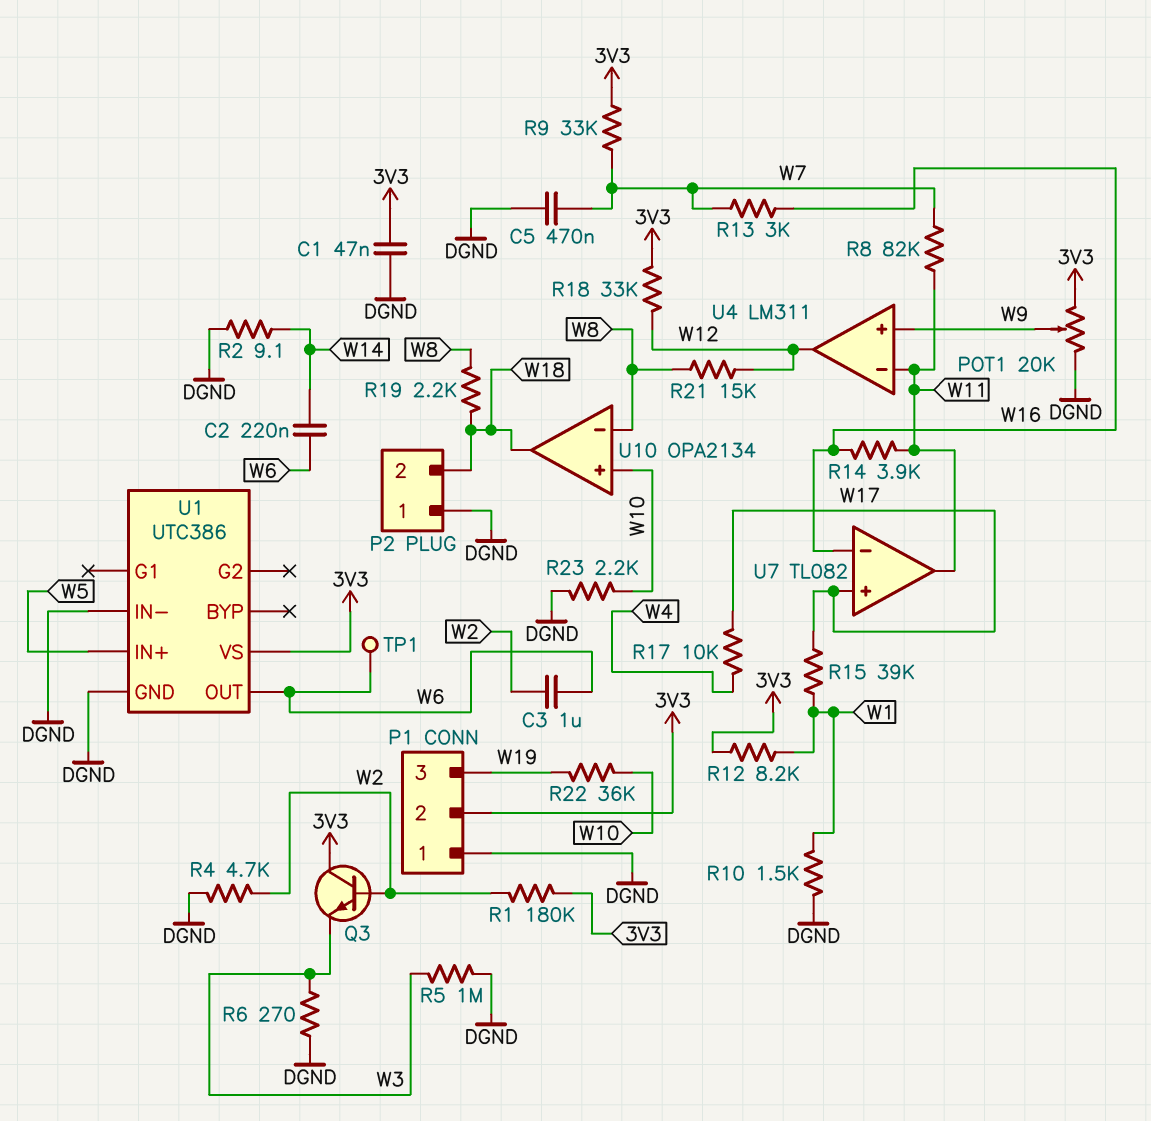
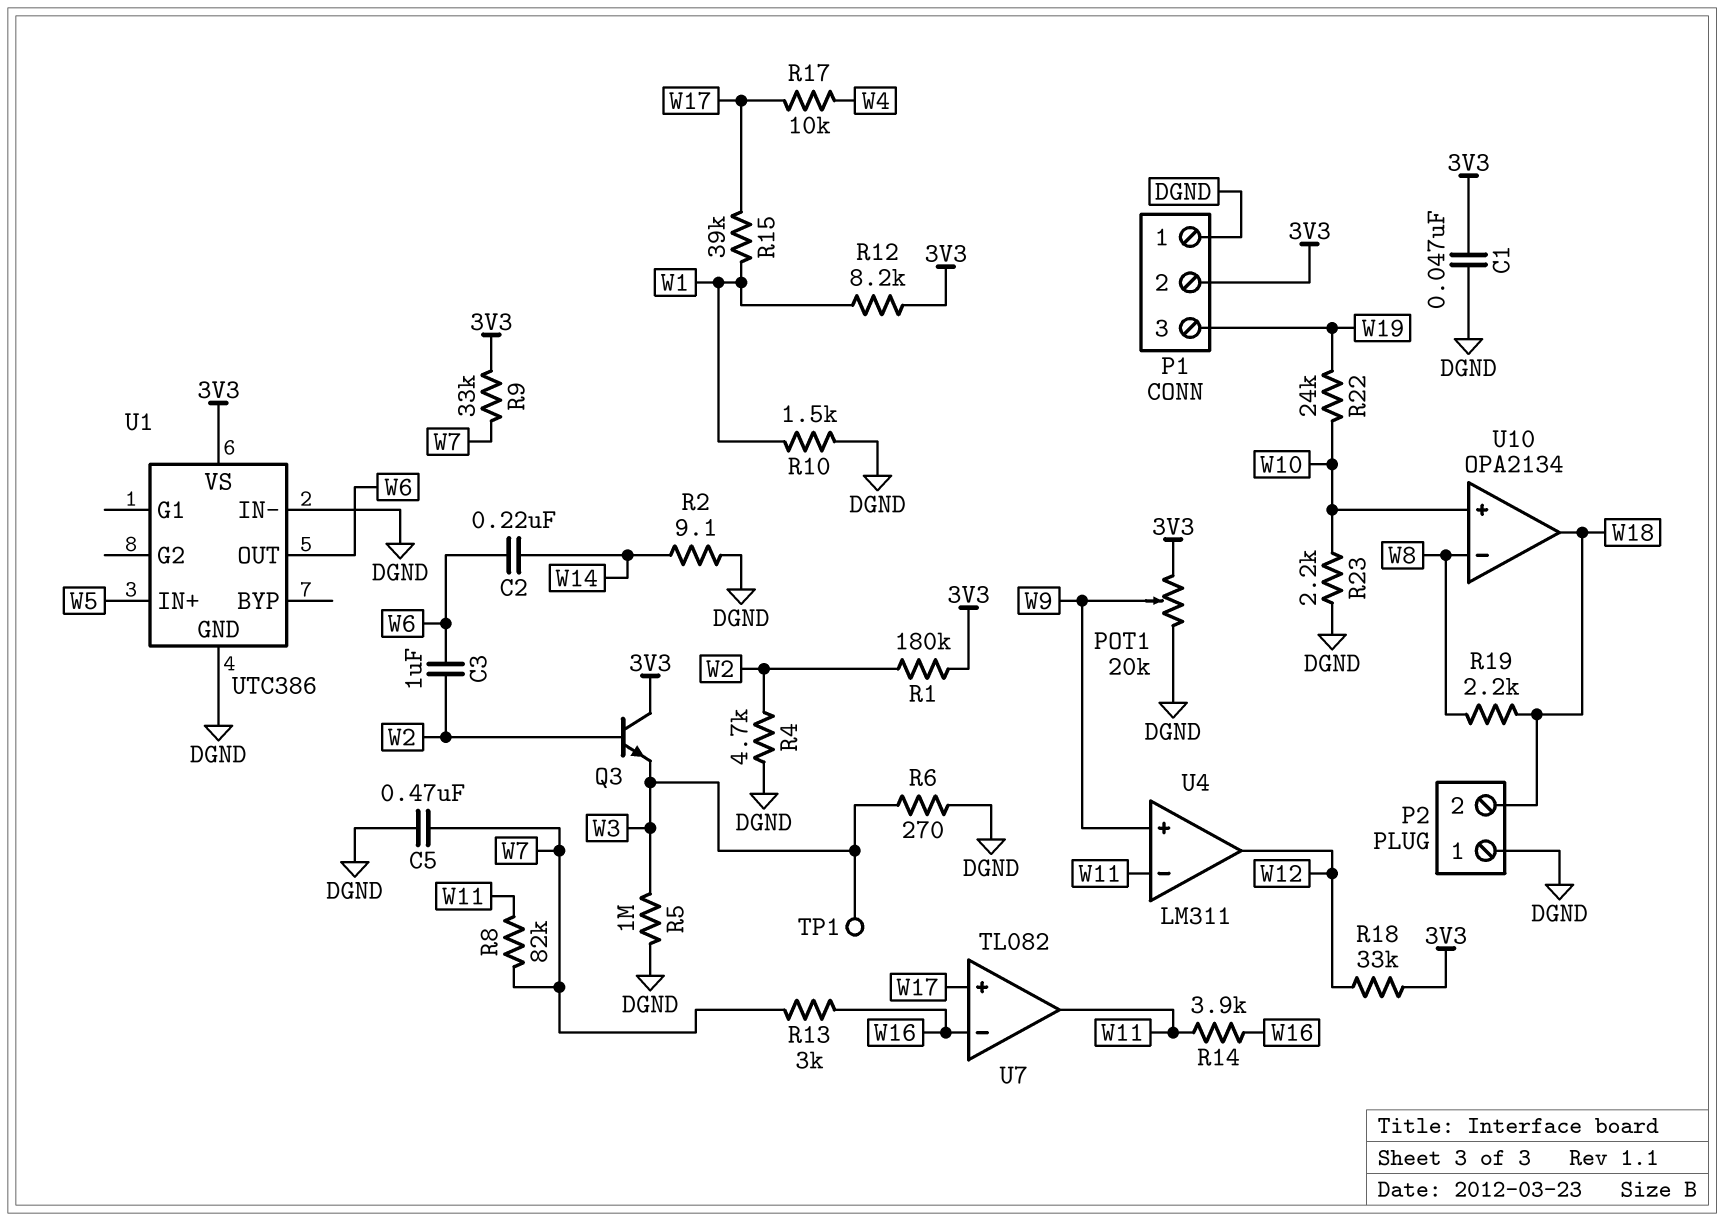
R21: 15k (W8, W12) -> none
R22: 36k (W10, W19) -> 24k (W10, W19)
TP1: test point (W6) -> test point (W3)

